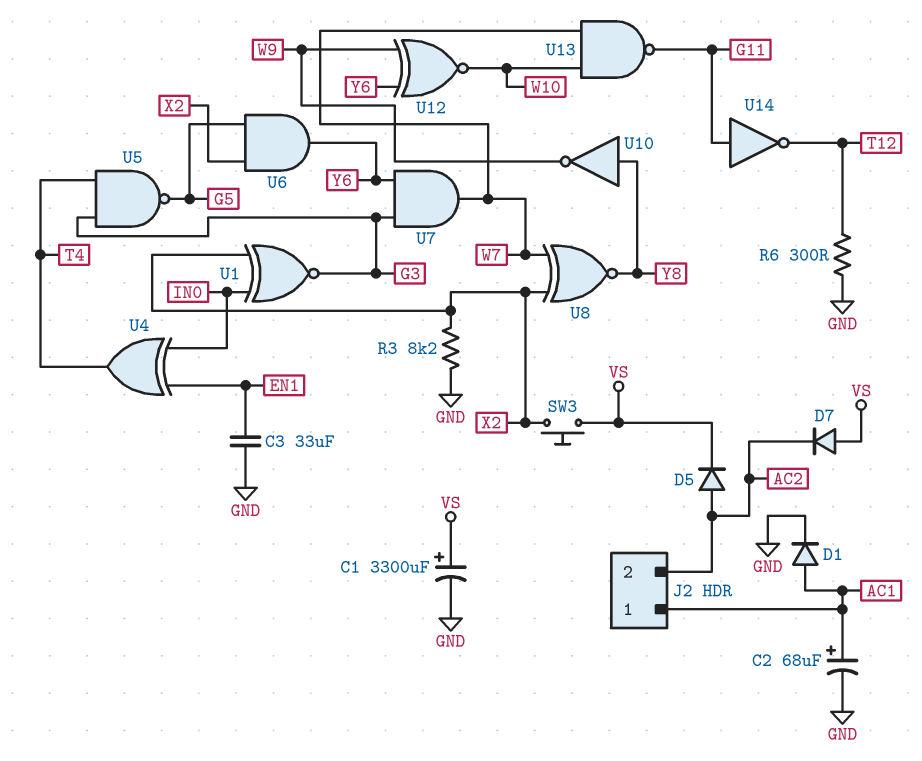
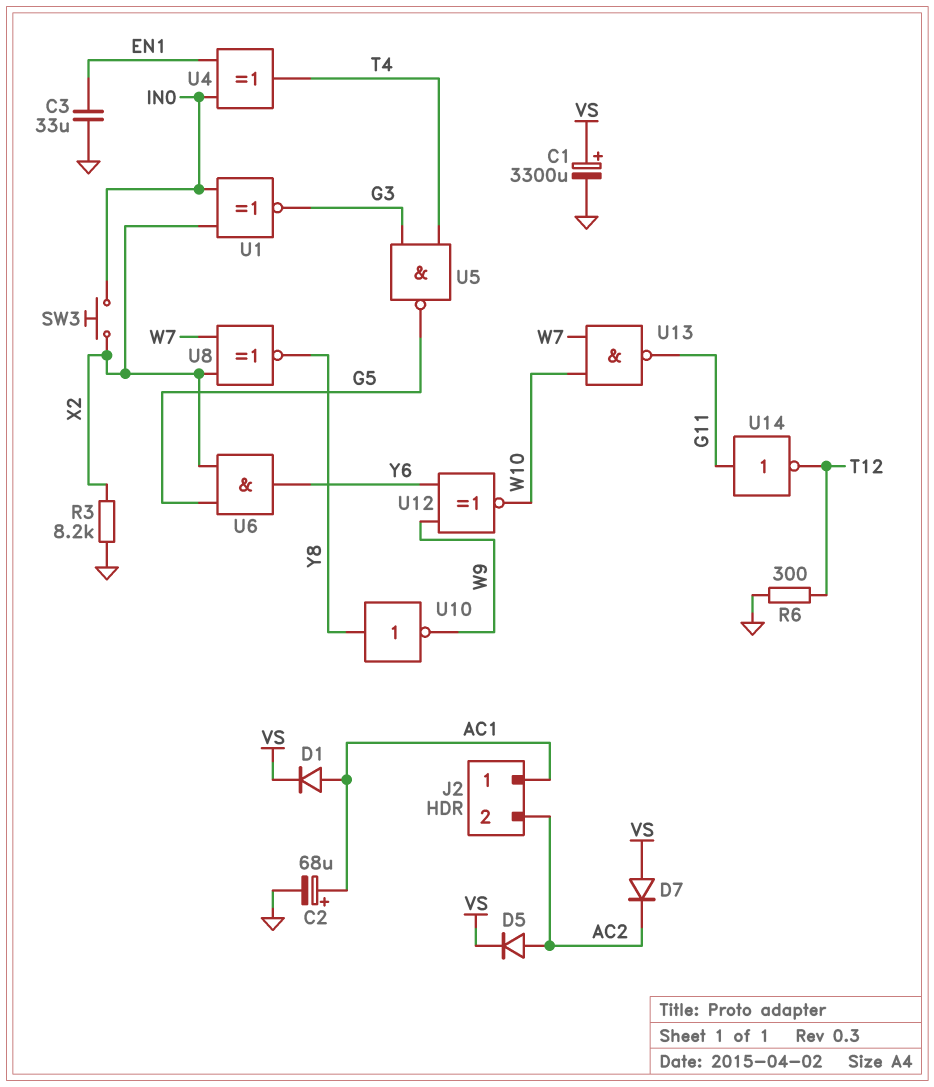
D1: diode (A AC1, K GND) -> diode (A AC1, K VS)
SW3: button (VS, X2) -> button (IN0, X2)
U7: AND (in G3, in Y6, out W7) -> none

